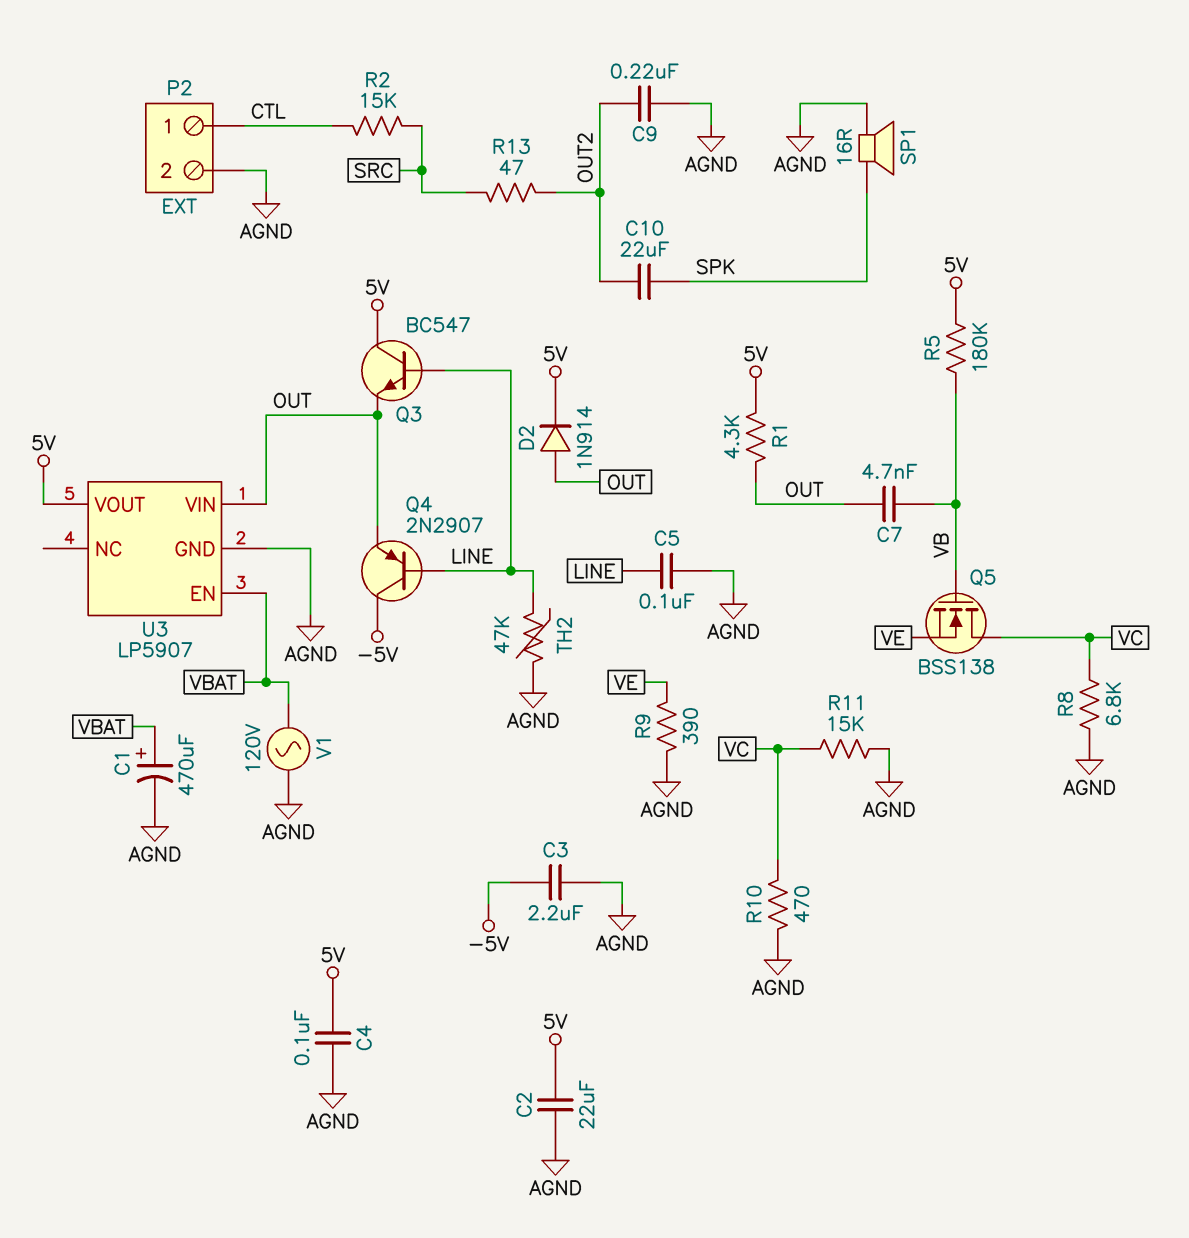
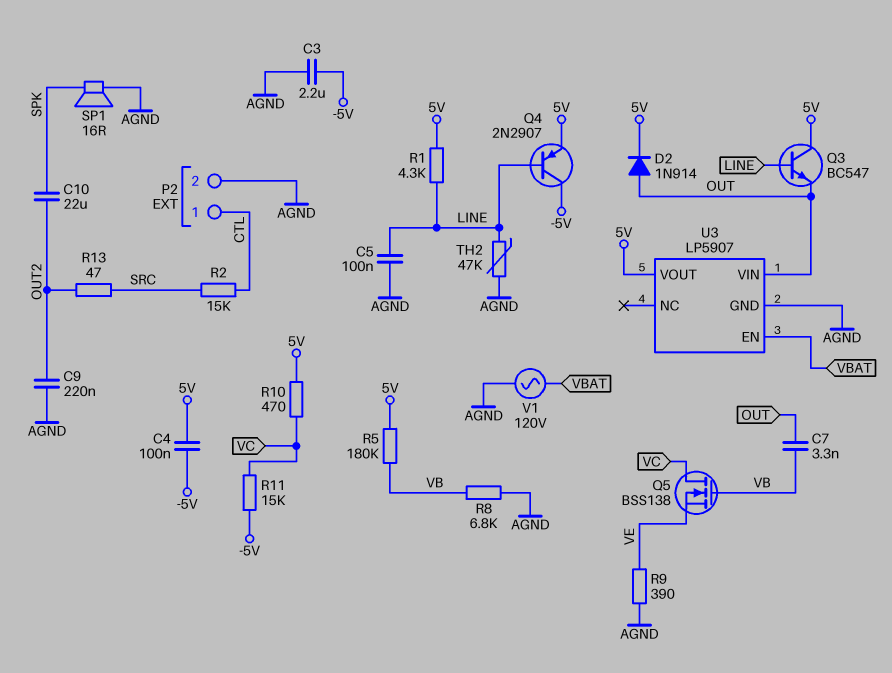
C1: 470uF (plus VBAT, minus AGND) -> none
C2: 22uF (5V, AGND) -> none
C4: 100nF (5V, AGND) -> 100nF (-5V, 5V)
C7: 4.7nF (OUT, VB) -> 3.3nF (OUT, VB)
Q4: PNP 2N2907 (B LINE, C -5V, E OUT) -> PNP 2N2907 (B LINE, C -5V, E 5V)
R1: 4.3k (5V, OUT) -> 4.3k (5V, LINE)
R8: 6.8k (AGND, VC) -> 6.8k (AGND, VB)
R10: 470 (AGND, VC) -> 470 (5V, VC)
R11: 15k (AGND, VC) -> 15k (-5V, VC)

